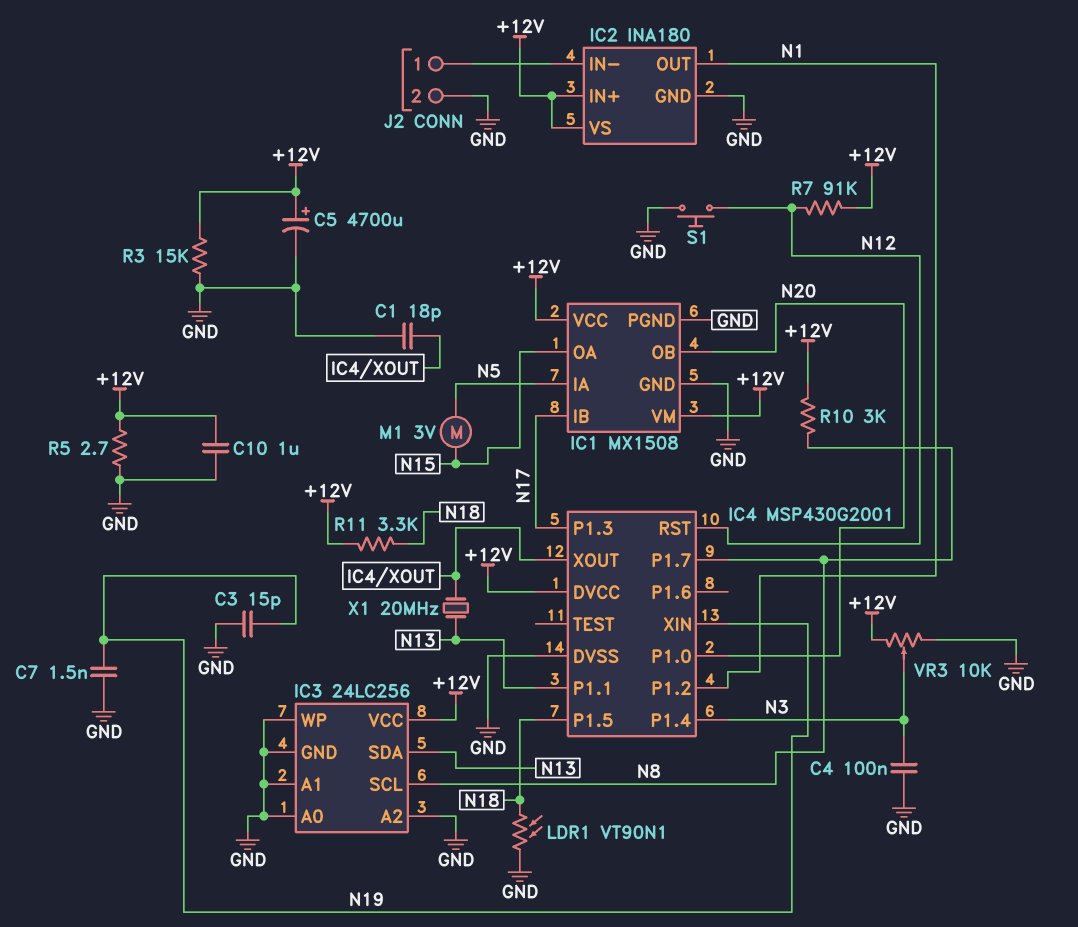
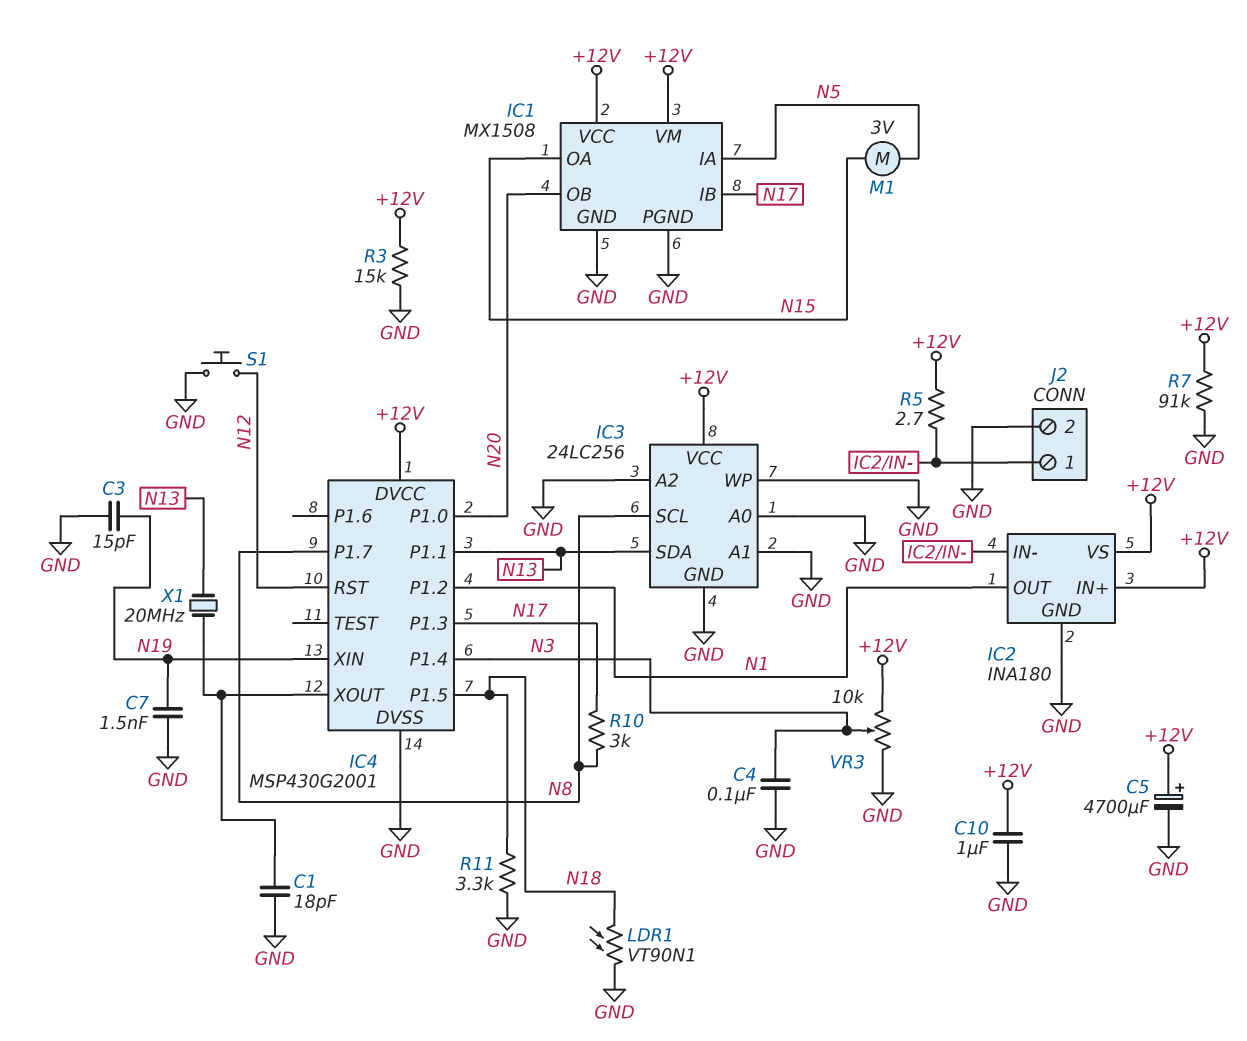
R5: 2.7 (+12V, GND) -> 2.7 (+12V, IC2/IN-)
R7: 91k (+12V, N12) -> 91k (+12V, GND)
R10: 3k (+12V, N8) -> 3k (N8, N17)
R11: 3.3k (+12V, N18) -> 3.3k (GND, N18)

